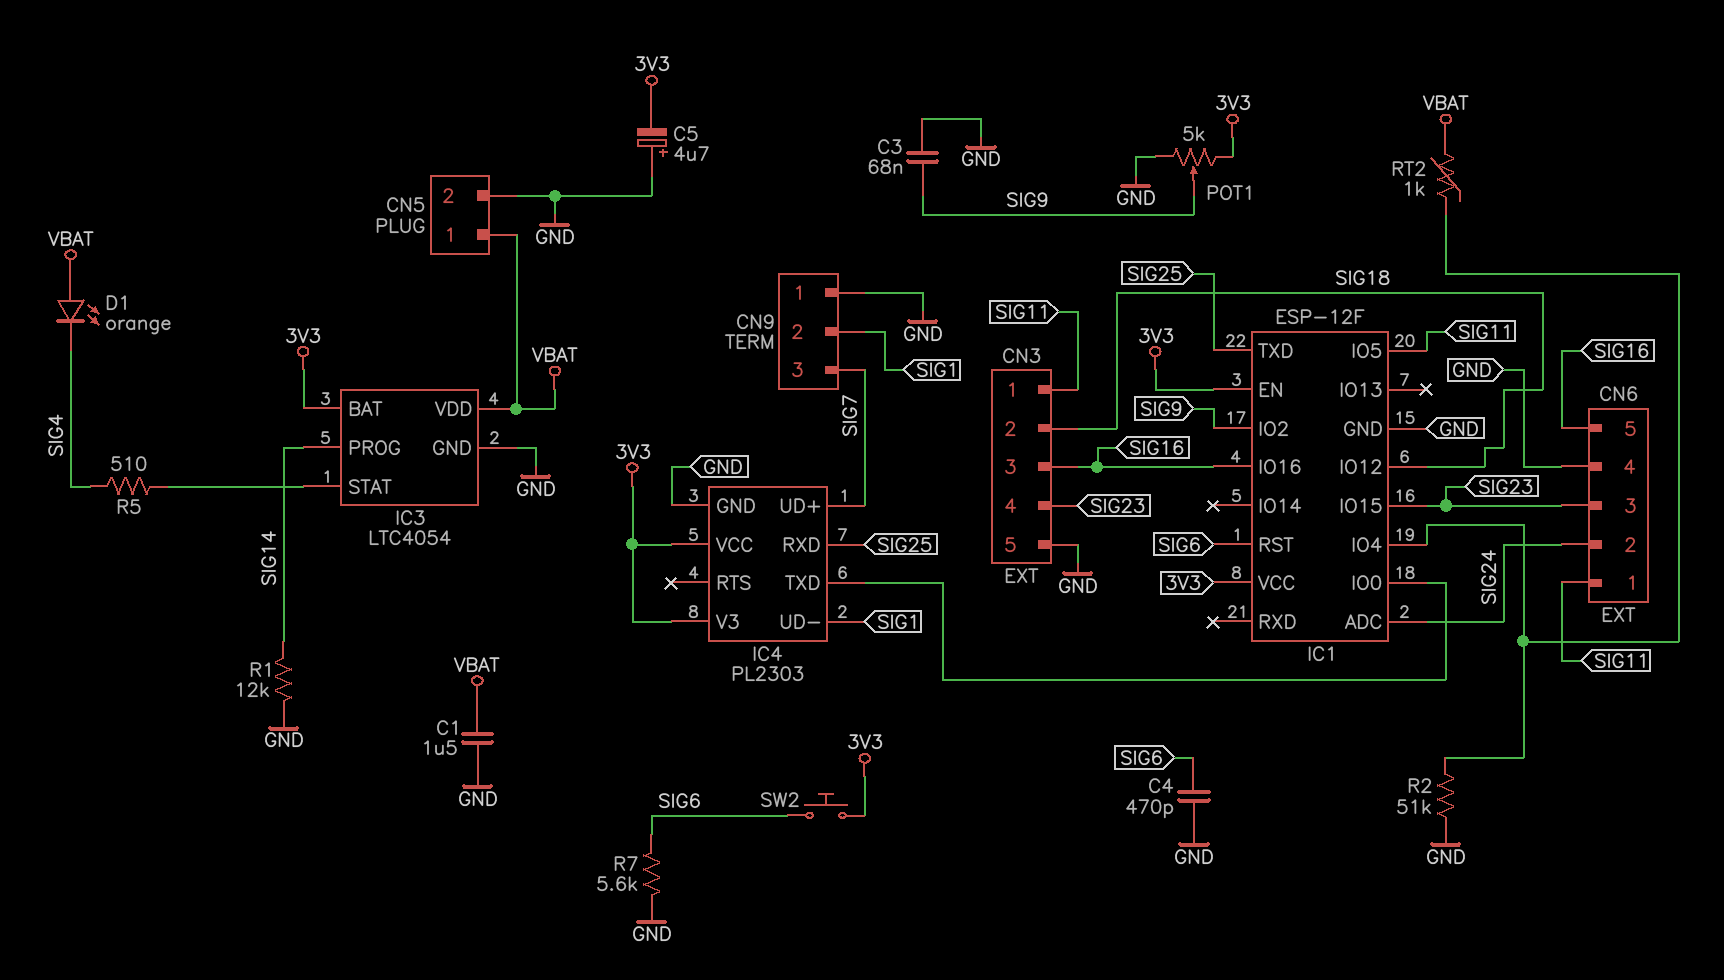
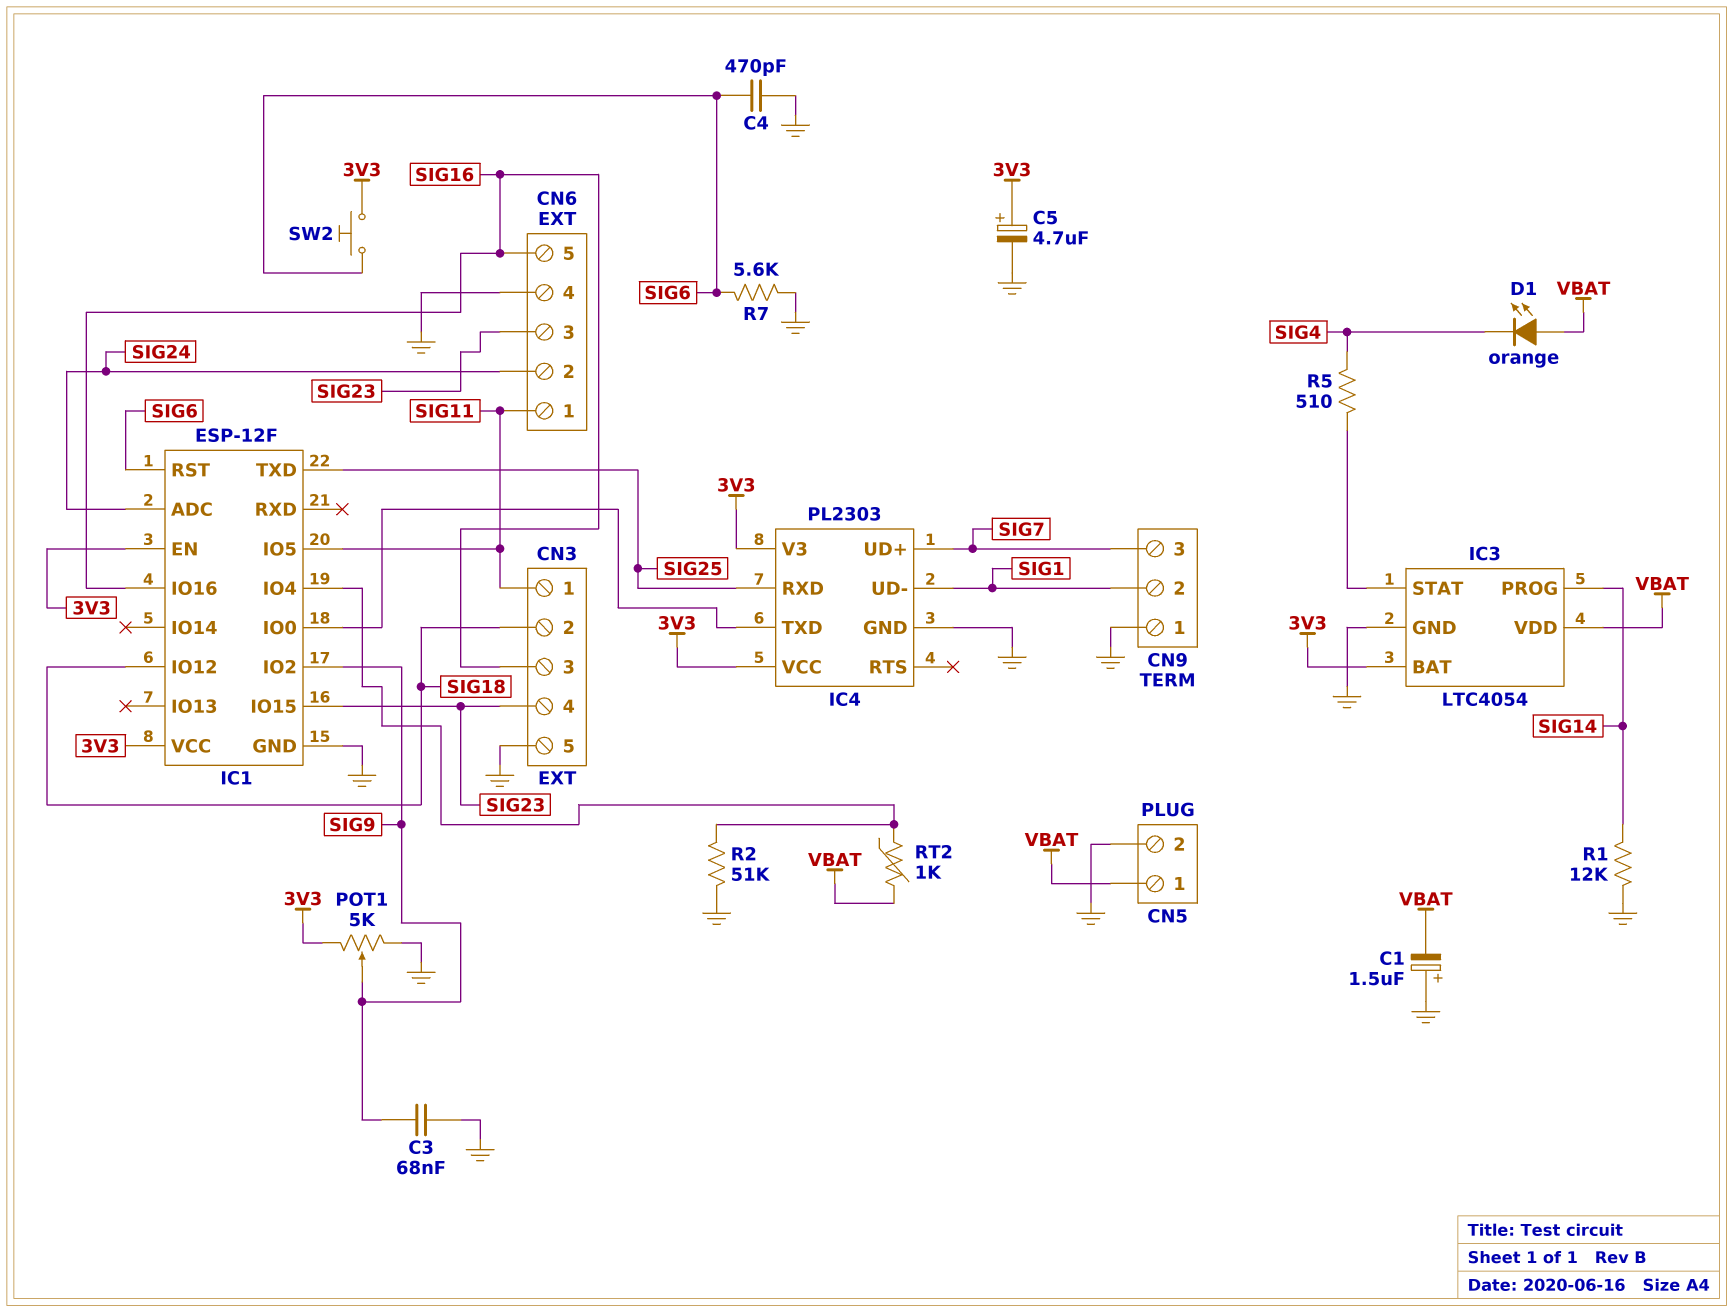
C1: 1.5uF (GND, VBAT) -> 1.5uF (plus GND, minus VBAT)
C5: 4.7uF (plus GND, minus 3V3) -> 4.7uF (plus 3V3, minus GND)

